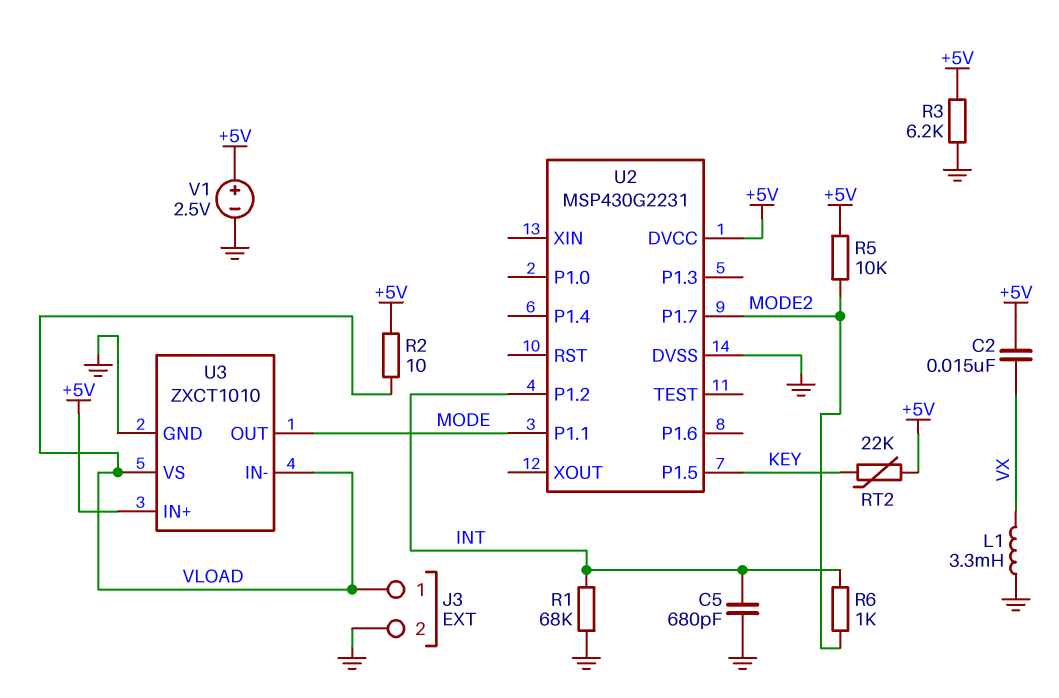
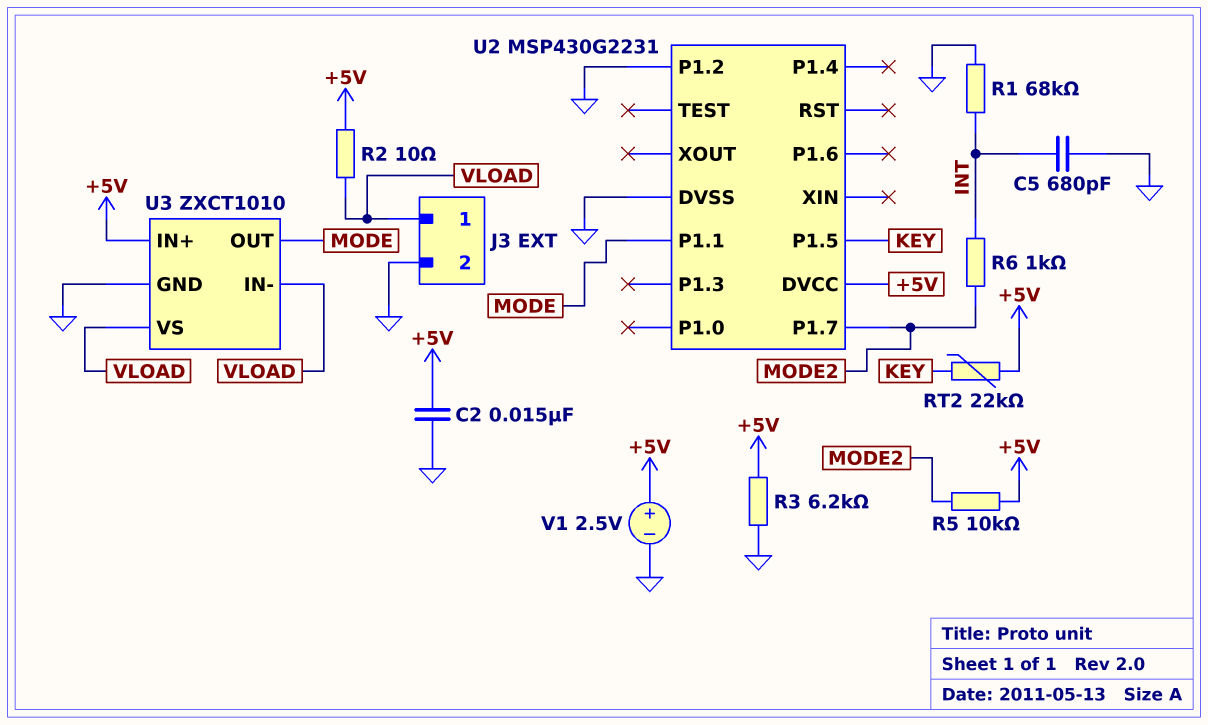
C2: 15nF (+5V, VX) -> 15nF (+5V, GND)
L1: 3.3mH (GND, VX) -> none
U2 pin P1.2: INT -> GND

